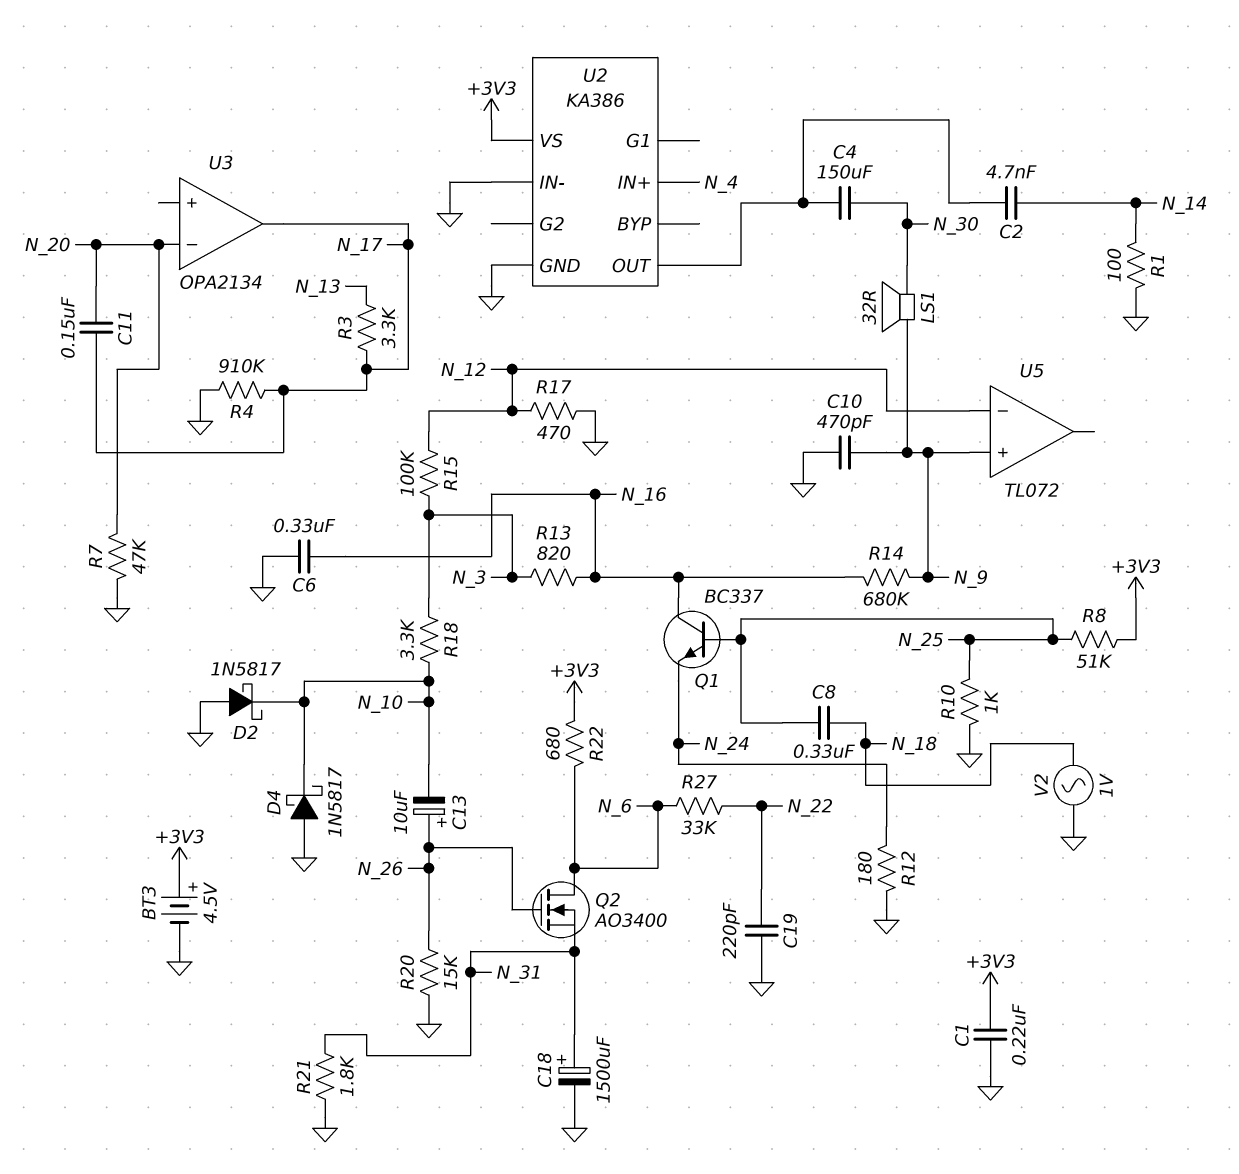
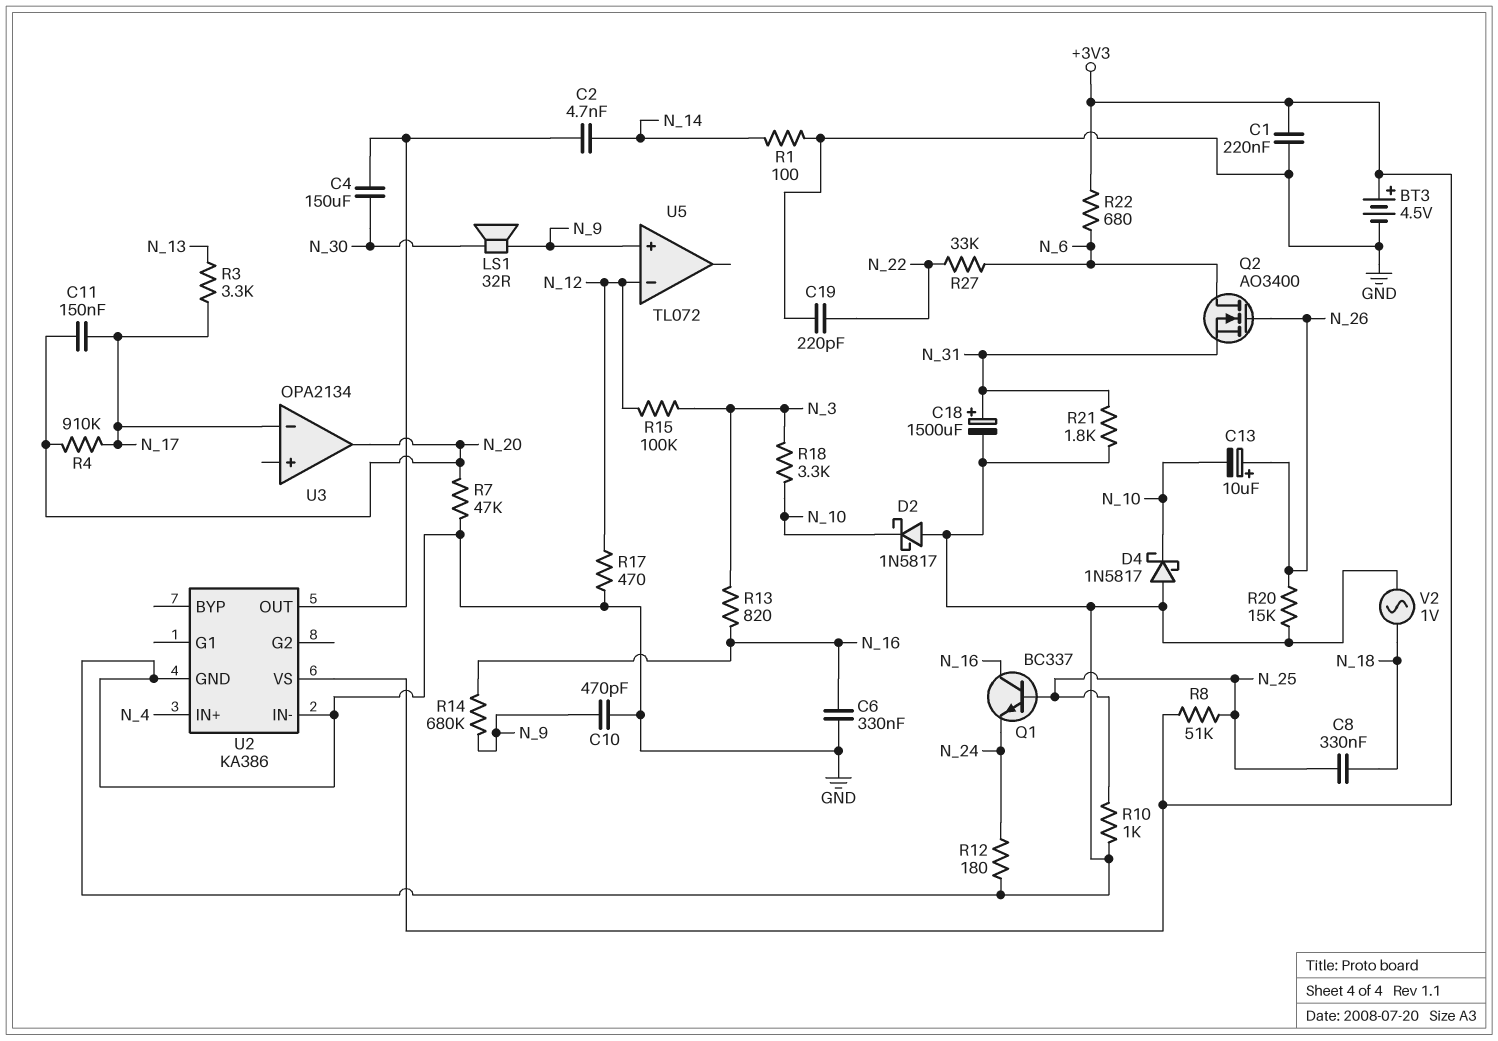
R4: 910k (GND, N_17) -> 910k (N_17, N_20)
U3 pin in-: N_20 -> N_17
U3 pin out: N_17 -> N_20

